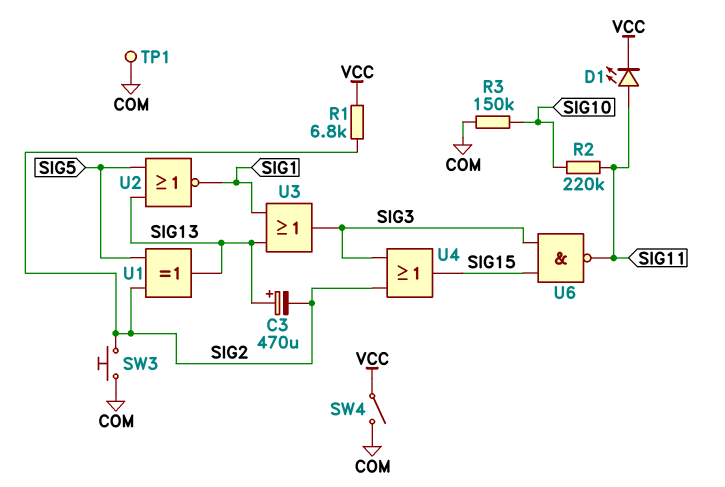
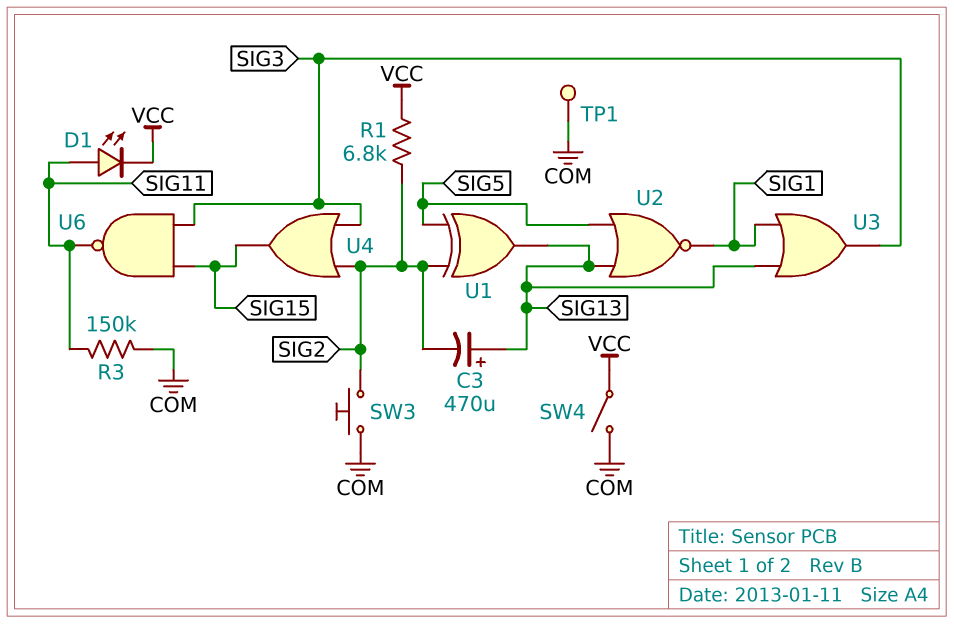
R2: 220k (SIG10, SIG11) -> none
R3: 150k (COM, SIG10) -> 150k (COM, SIG11)

